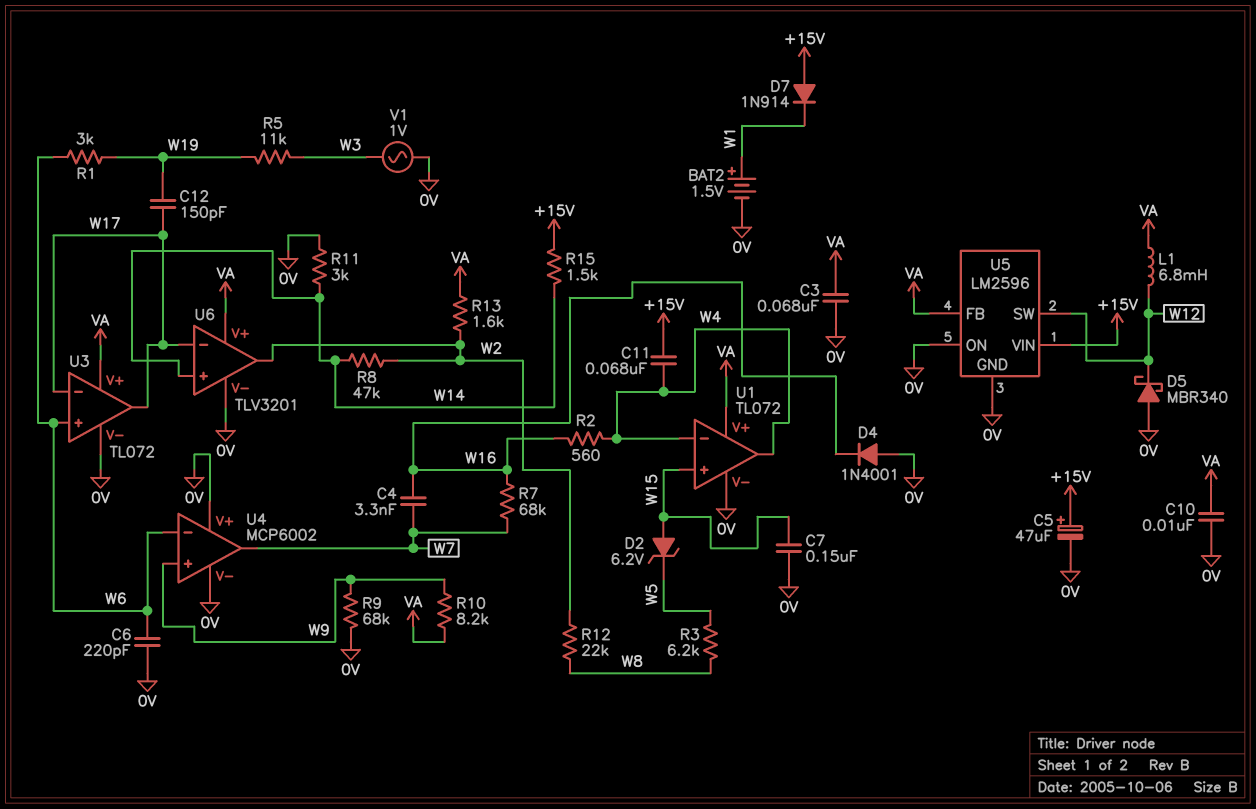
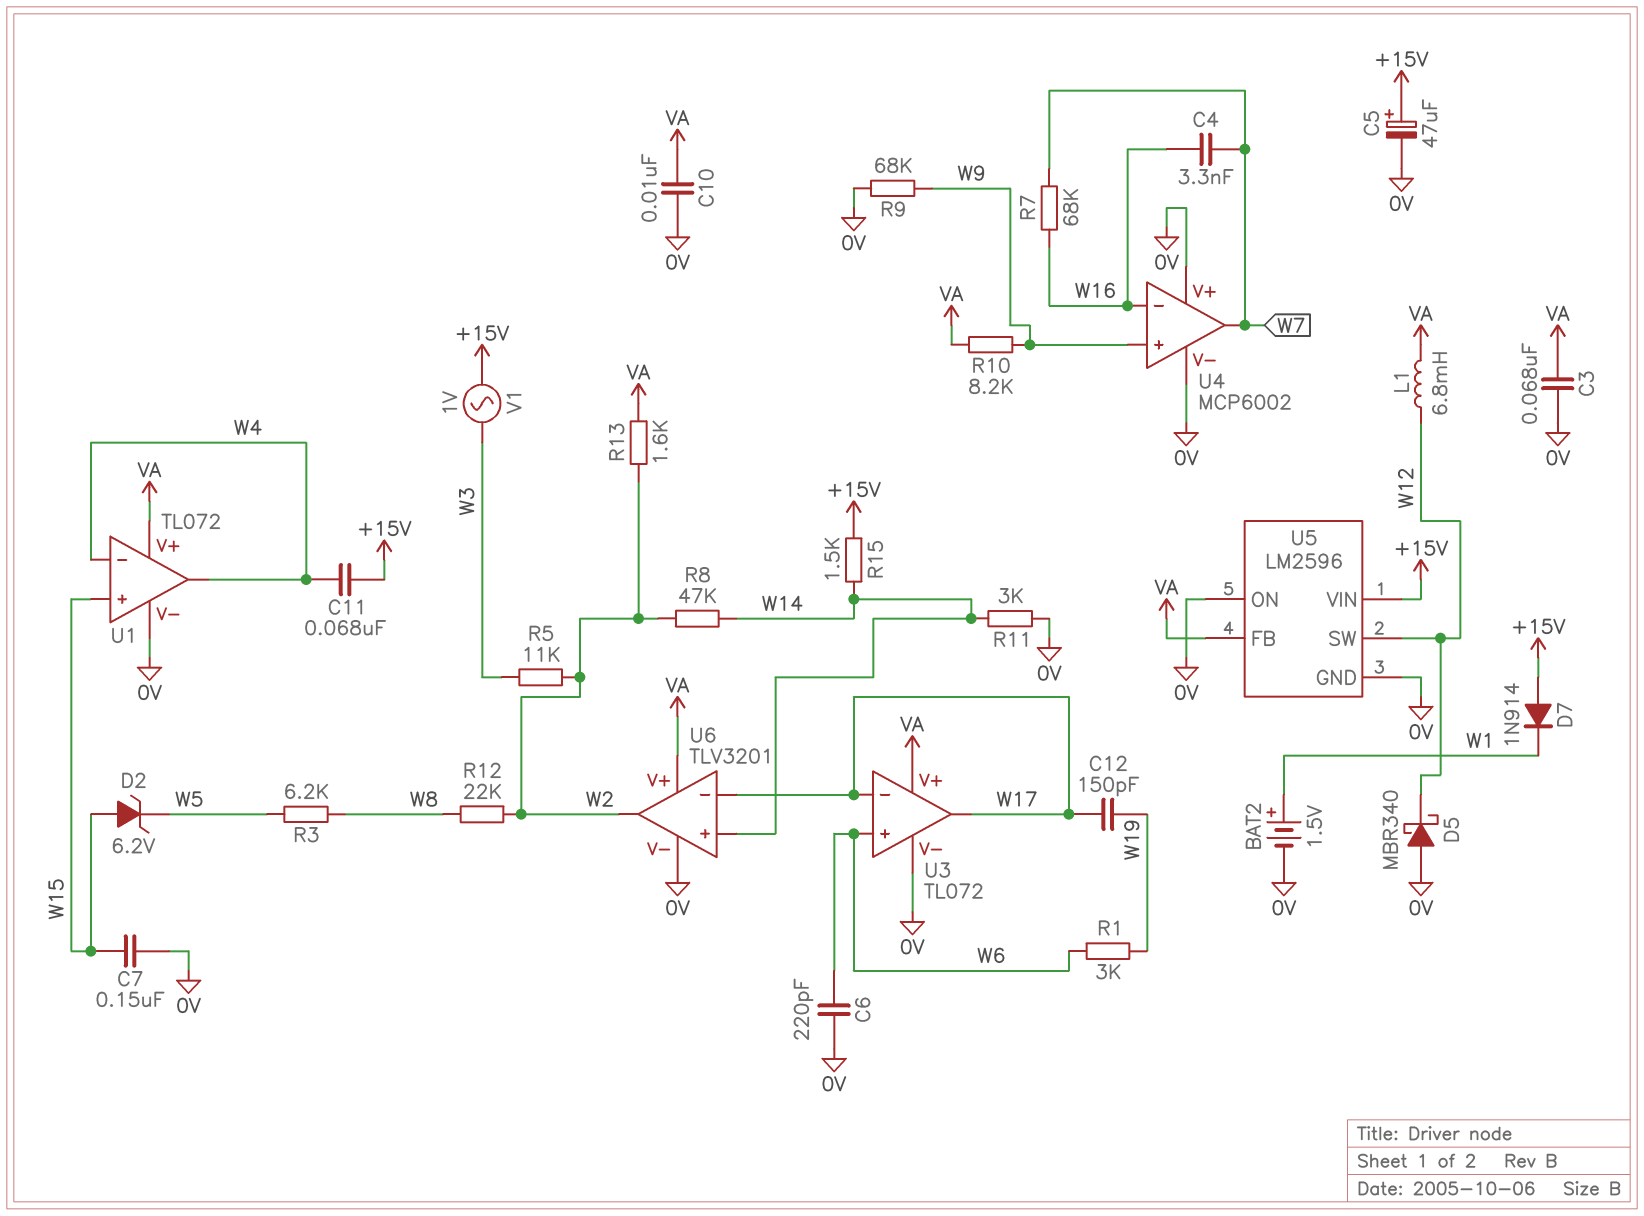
D4: diode 1N4001 (A 0V, K W16) -> none
R2: 560 (W4, W16) -> none
R5: 11k (W3, W19) -> 11k (W2, W3)
U4 pin in-: W6 -> W16
V1: AC 1V (0V, W3) -> AC 1V (+15V, W3)

